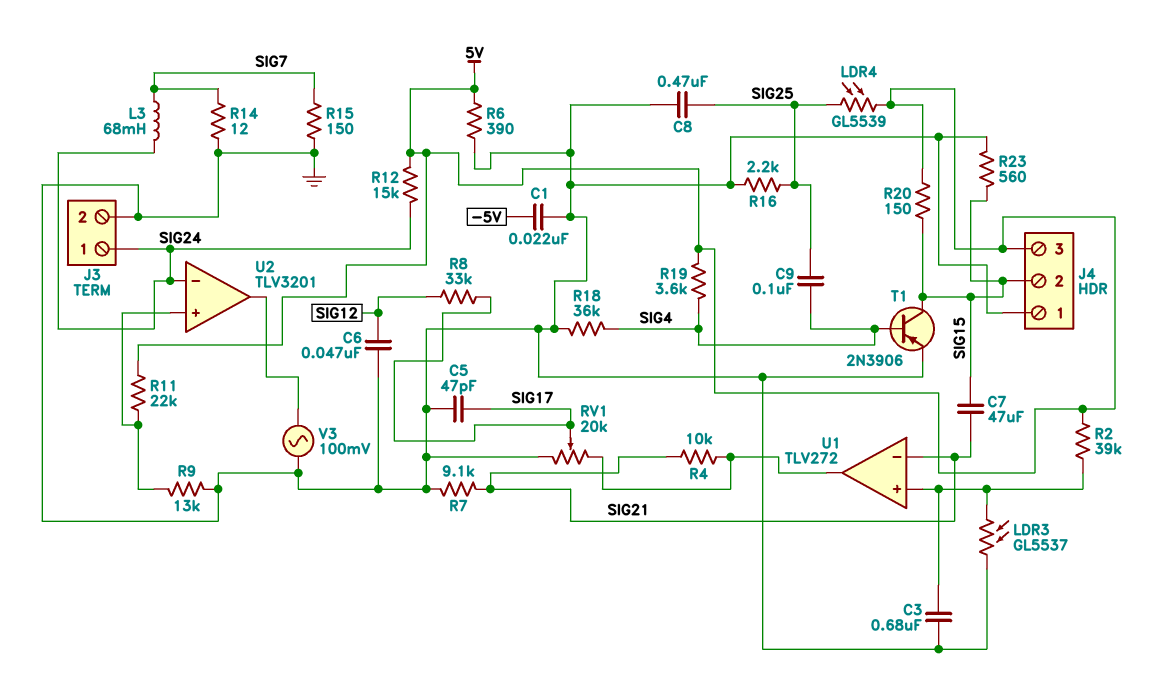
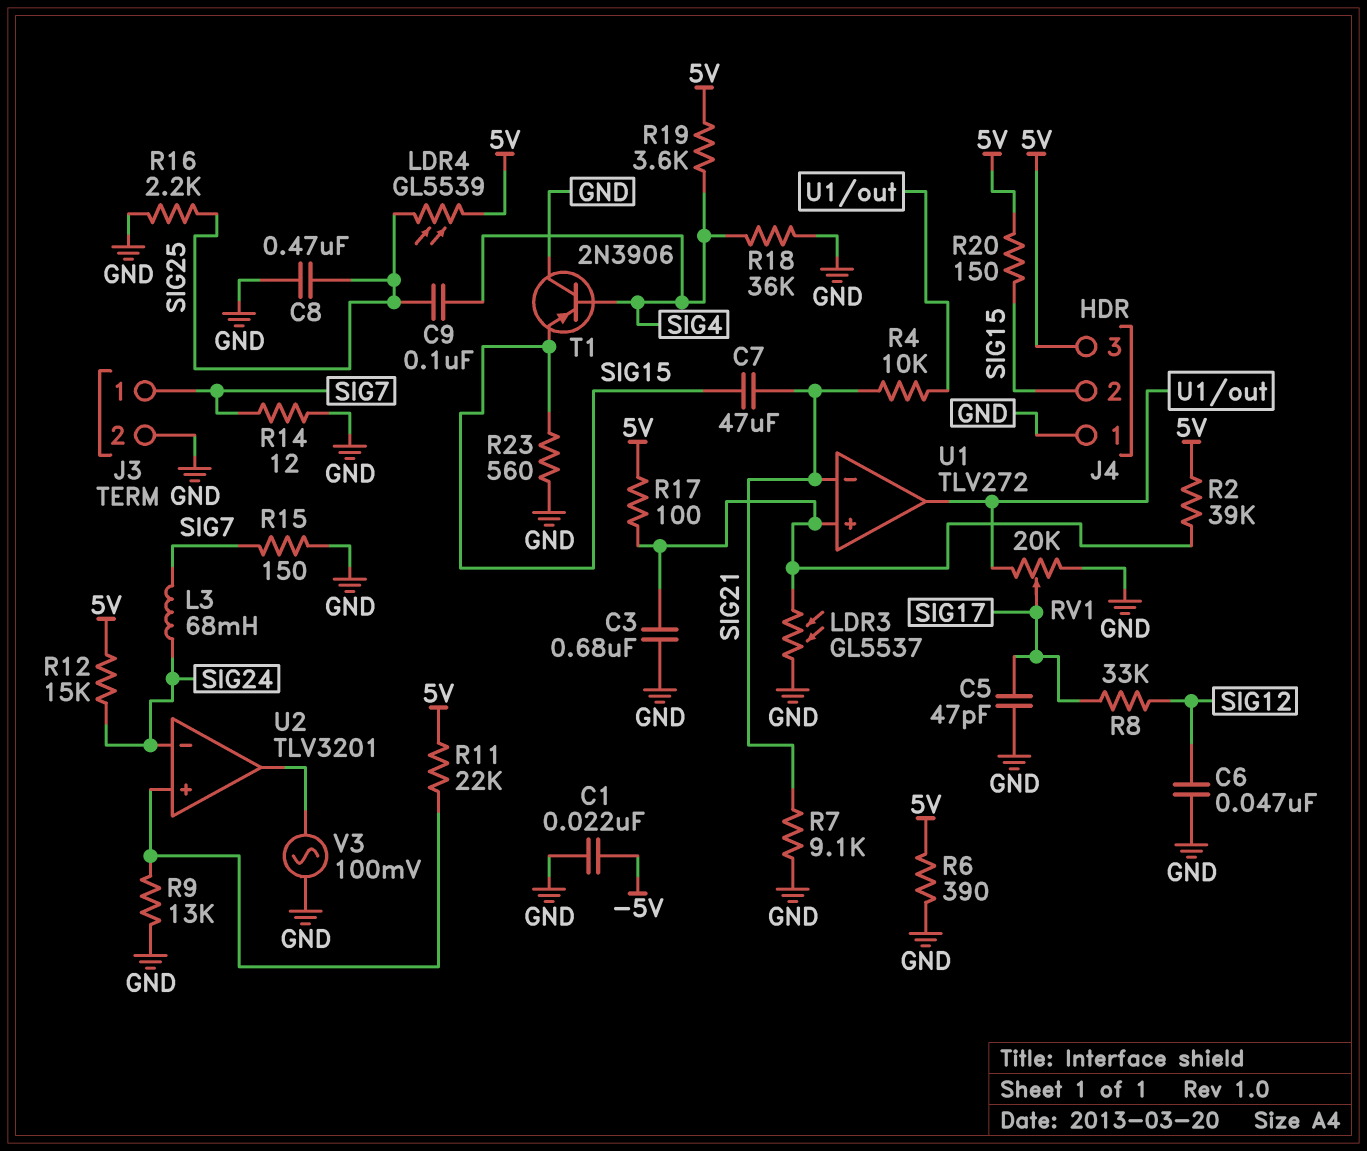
J3 pin 1: SIG24 -> SIG7
R17: none -> 100 (5V, U1/in+)
T1: PNP 2N3906 (B SIG4, C SIG15, E GND) -> PNP 2N3906 (B SIG4, C GND, E SIG15)

